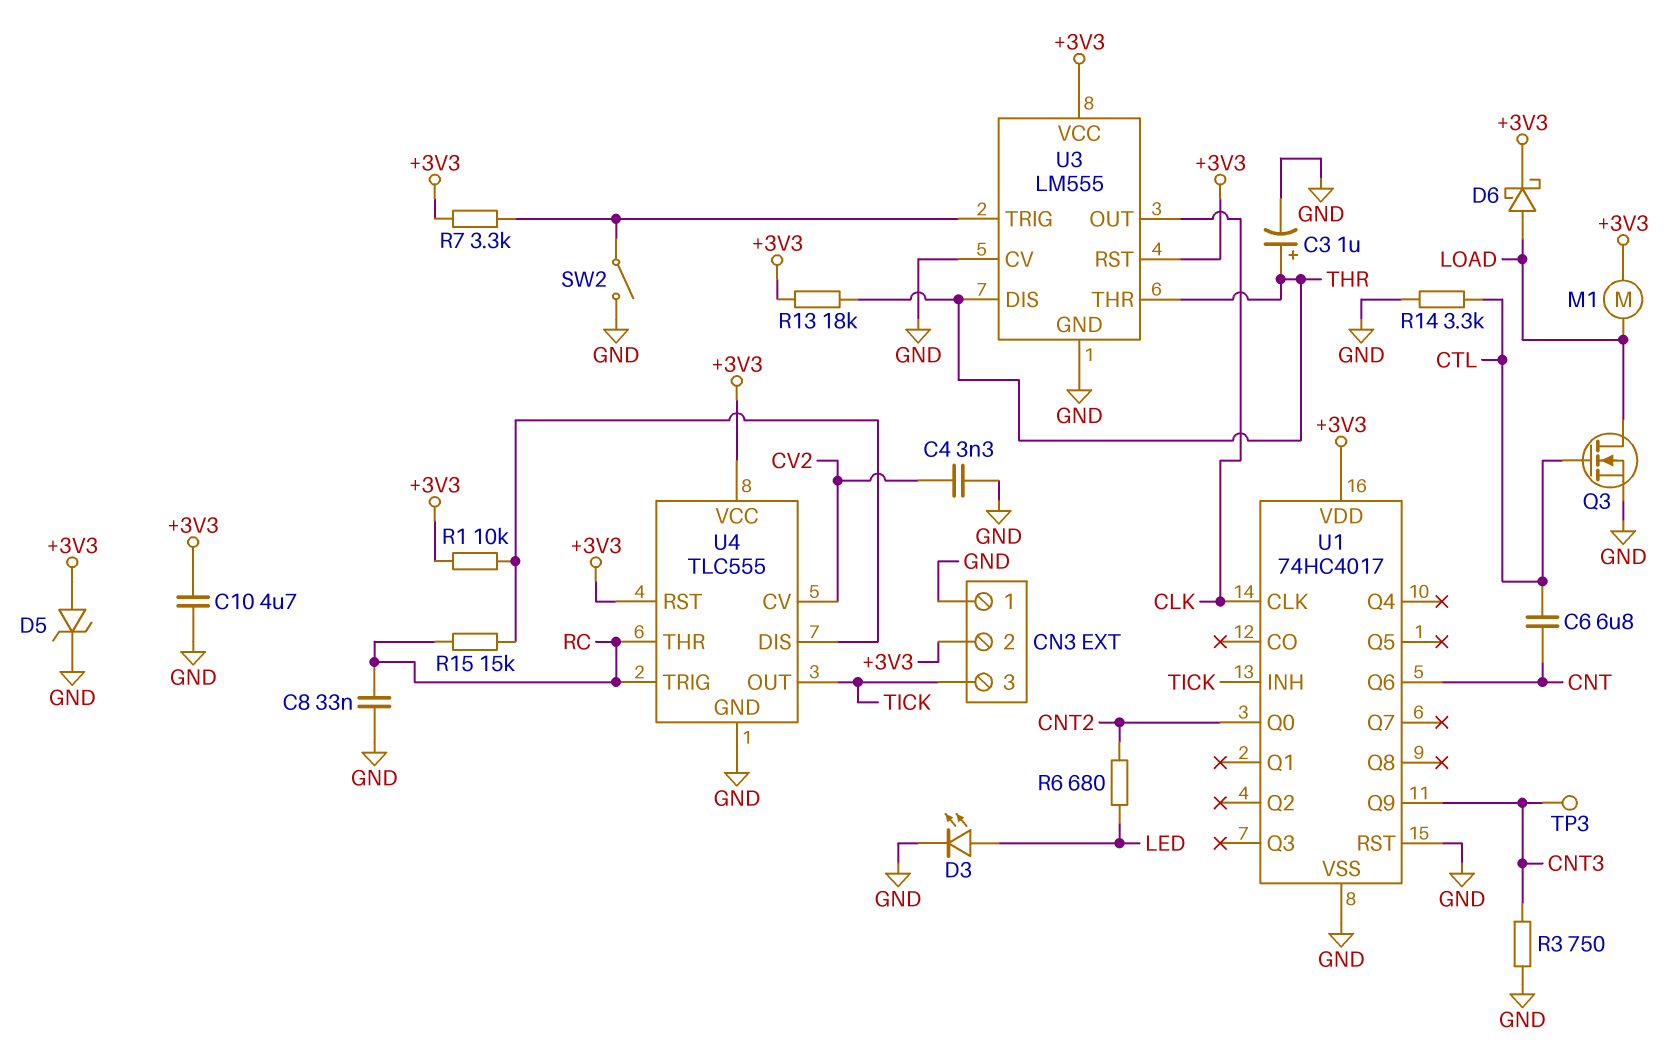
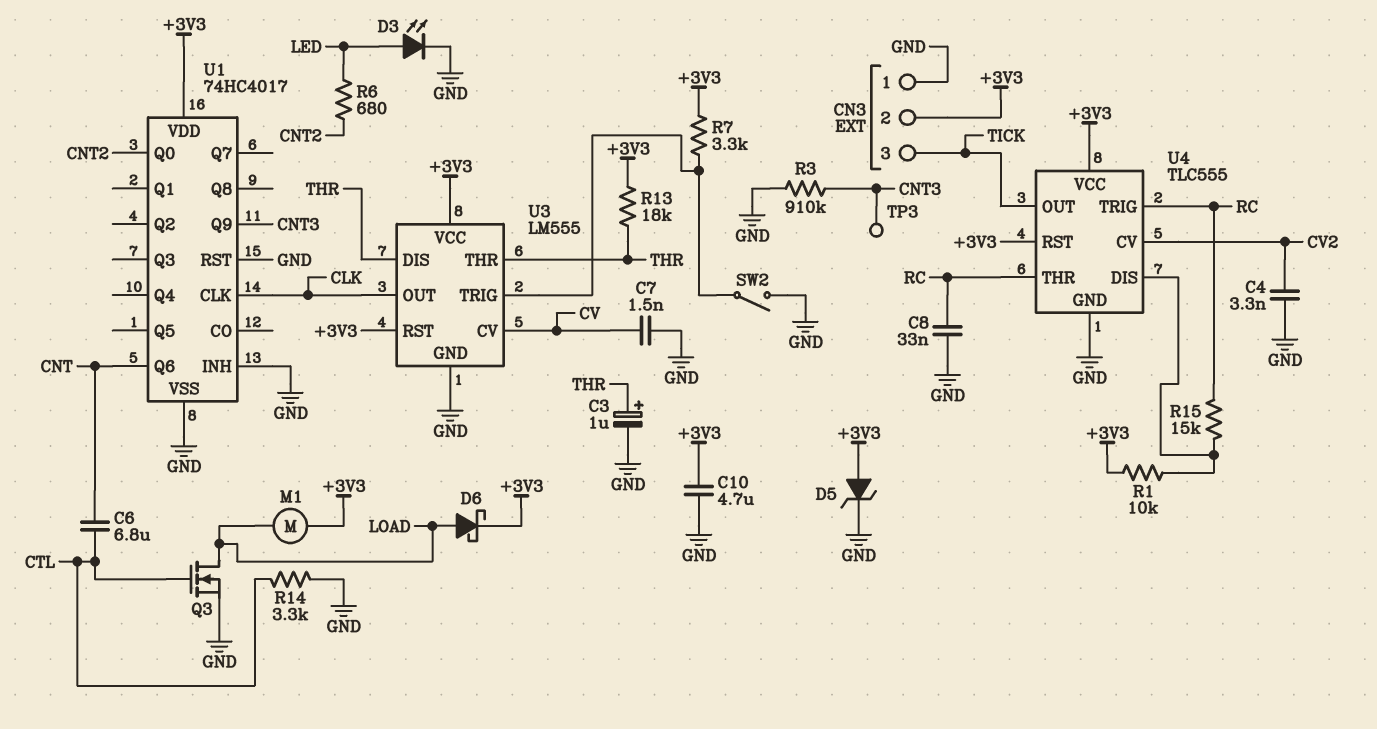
C7: none -> 1.5nF (CV, GND)
R3: 750 (CNT3, GND) -> 910k (CNT3, GND)
U1 pin INH: TICK -> GND
U3 pin CV: GND -> CV

